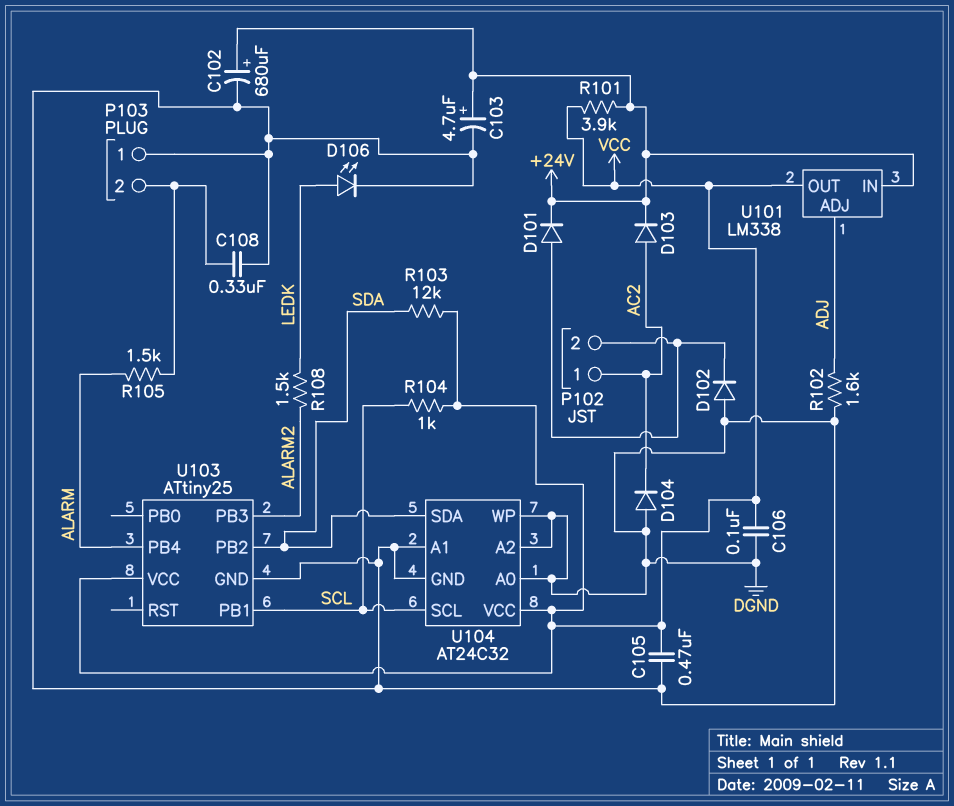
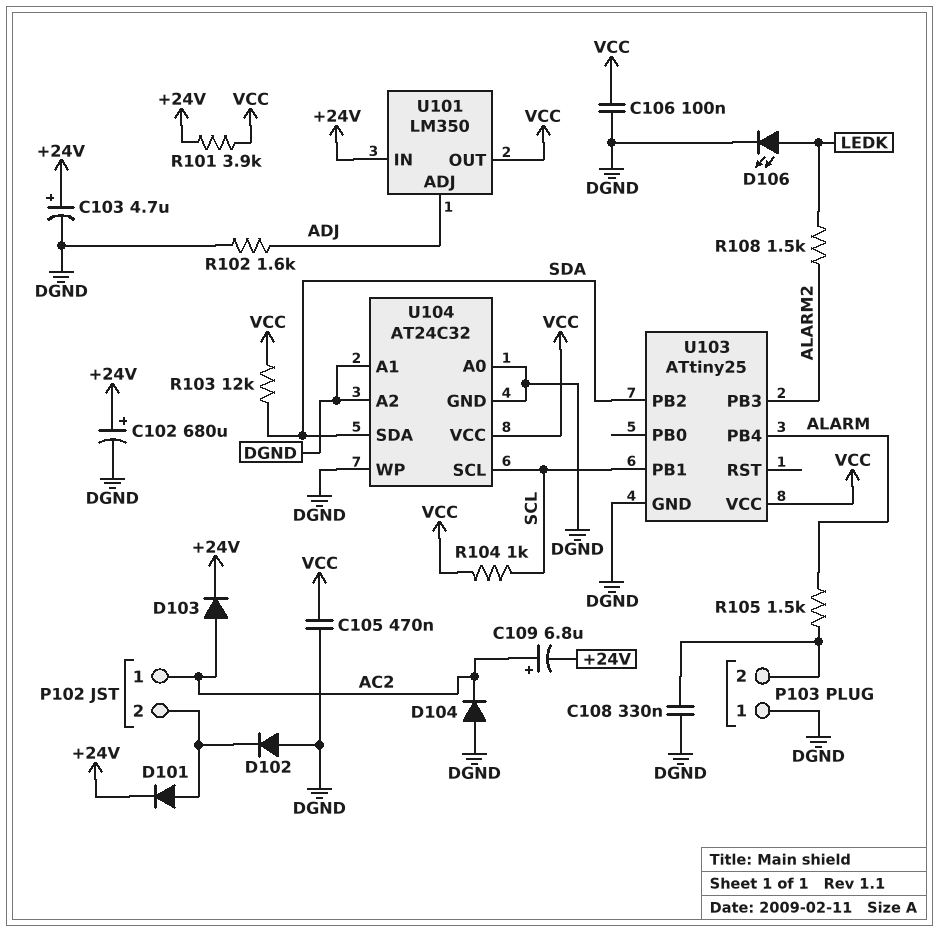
C109: none -> 6.8uF (plus AC2, minus +24V)
U101: LM338 -> LM350

